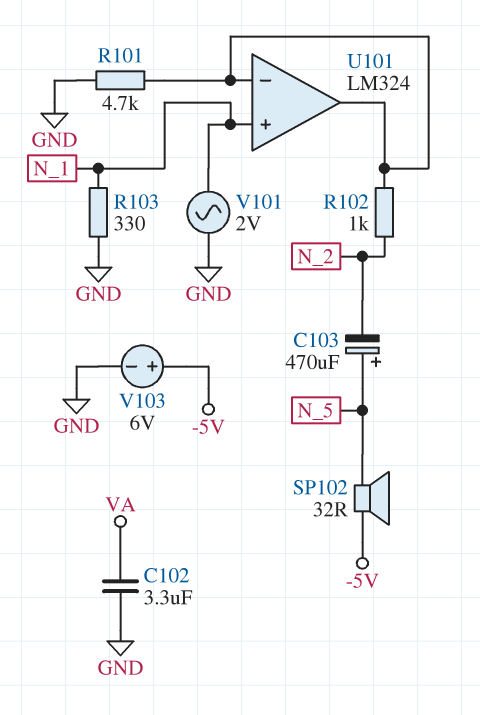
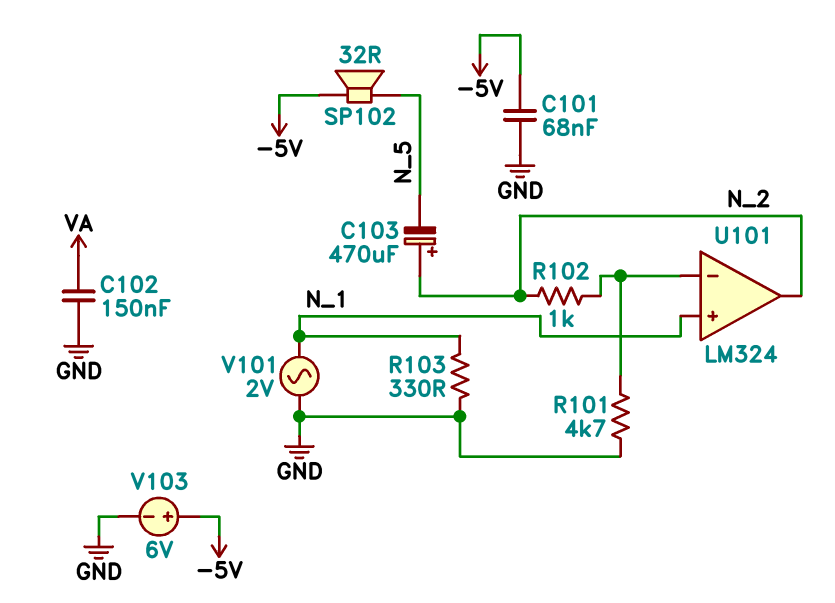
C101: none -> 68nF (-5V, GND)
C102: 3.3uF (GND, VA) -> 150nF (GND, VA)
C103: 470uF (plus N_5, minus N_2) -> 470uF (plus N_2, minus N_5)
U101 pin out: U101/in- -> N_2

